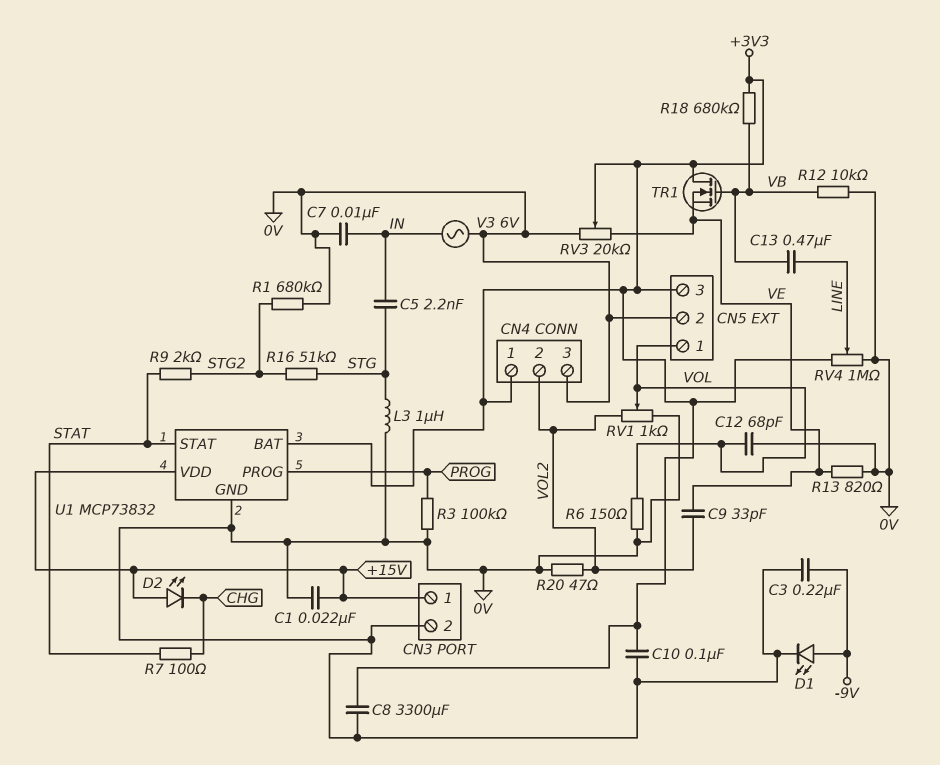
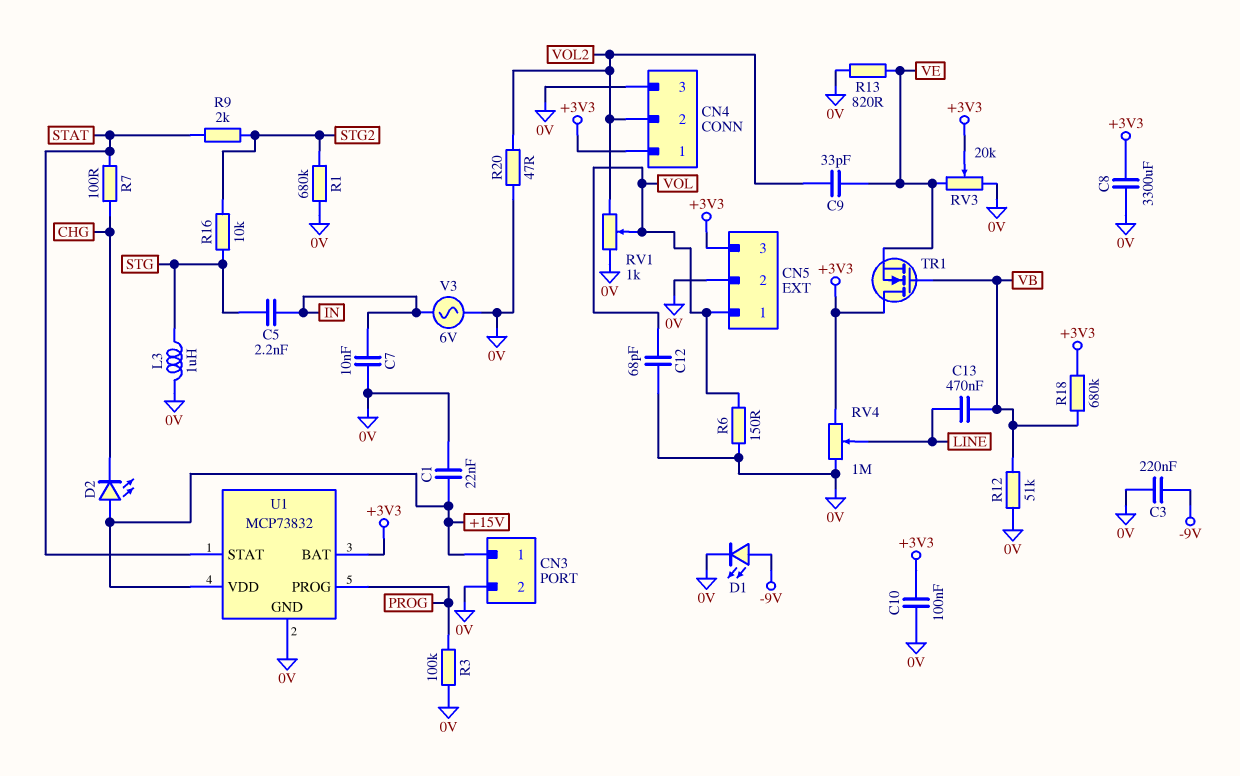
R12: 10k (0V, VB) -> 51k (0V, VB)
R16: 51k (STG, STG2) -> 10k (STG, STG2)

